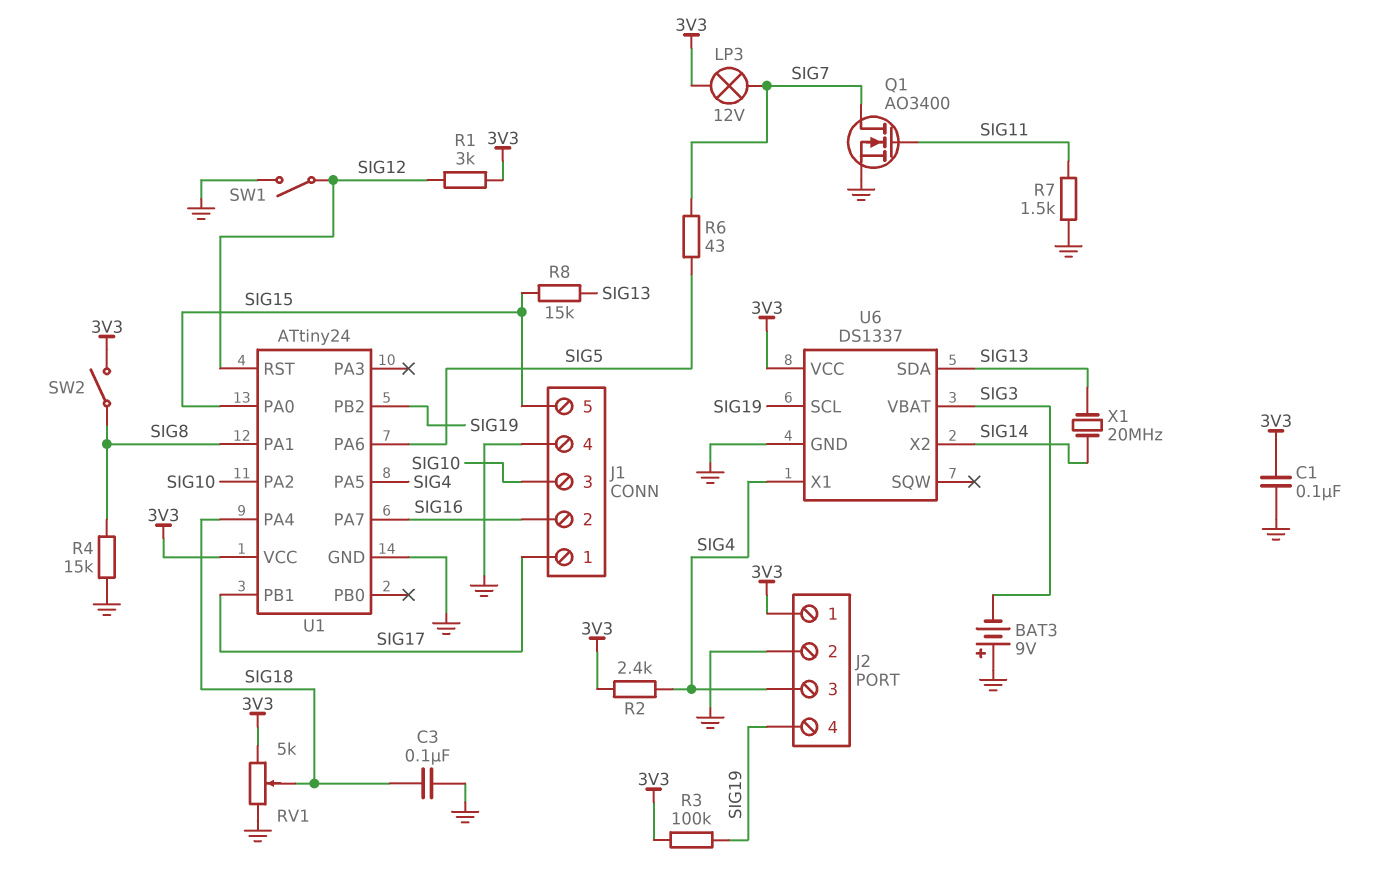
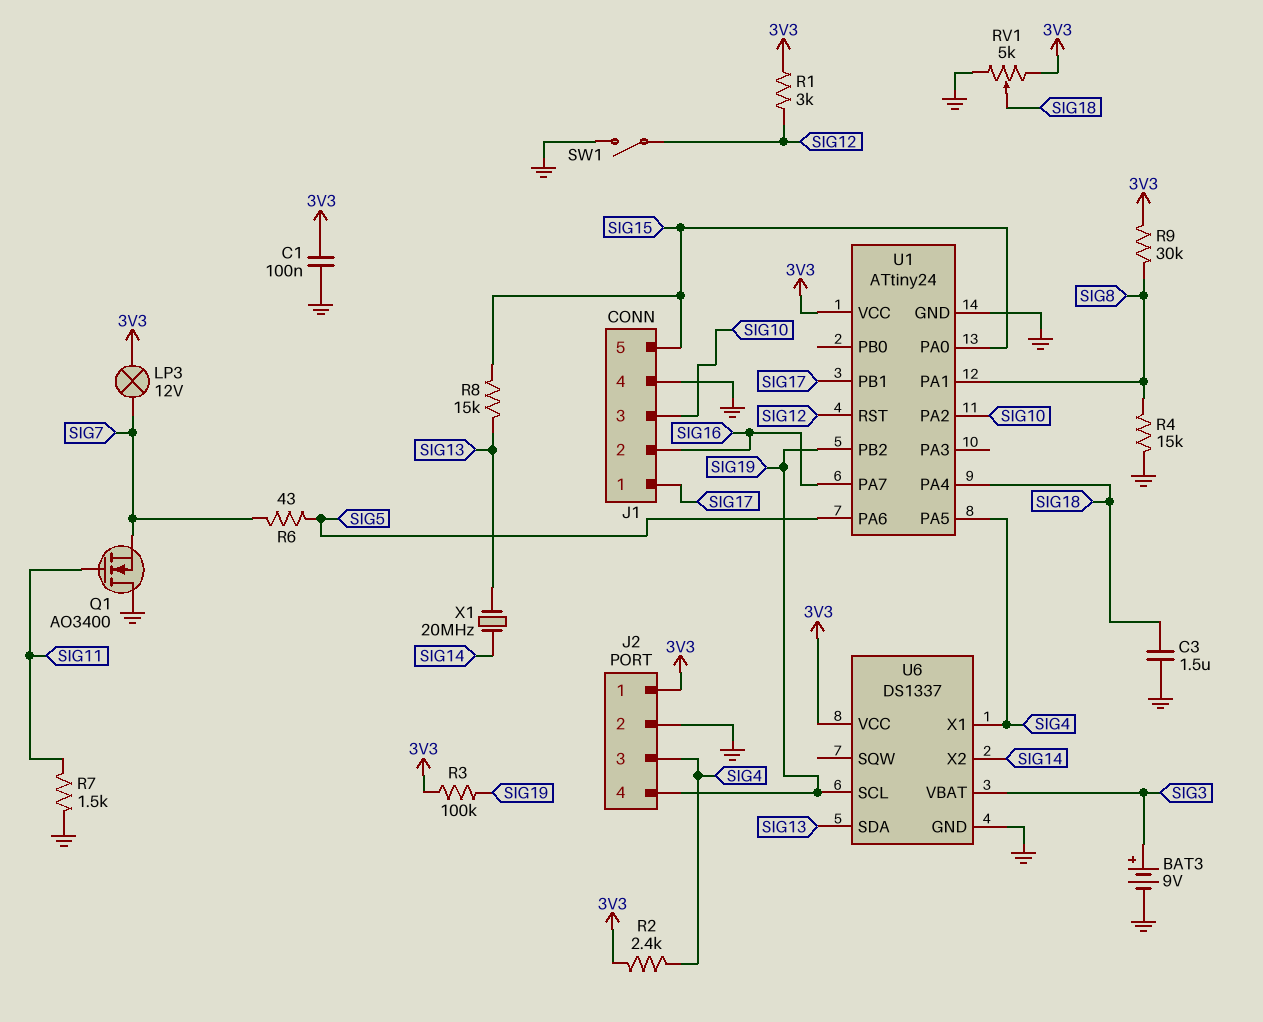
BAT3: 9V (plus GND, minus SIG3) -> 9V (plus SIG3, minus GND)
C3: 100nF (GND, SIG18) -> 1.5uF (GND, SIG18)
Q1: NMOS AO3400 (G SIG11, D SIG7, S GND) -> NMOS AO3400 (G SIG11, D GND, S SIG7)
R9: none -> 30k (3V3, SIG8)
SW2: switch (3V3, SIG8) -> none

